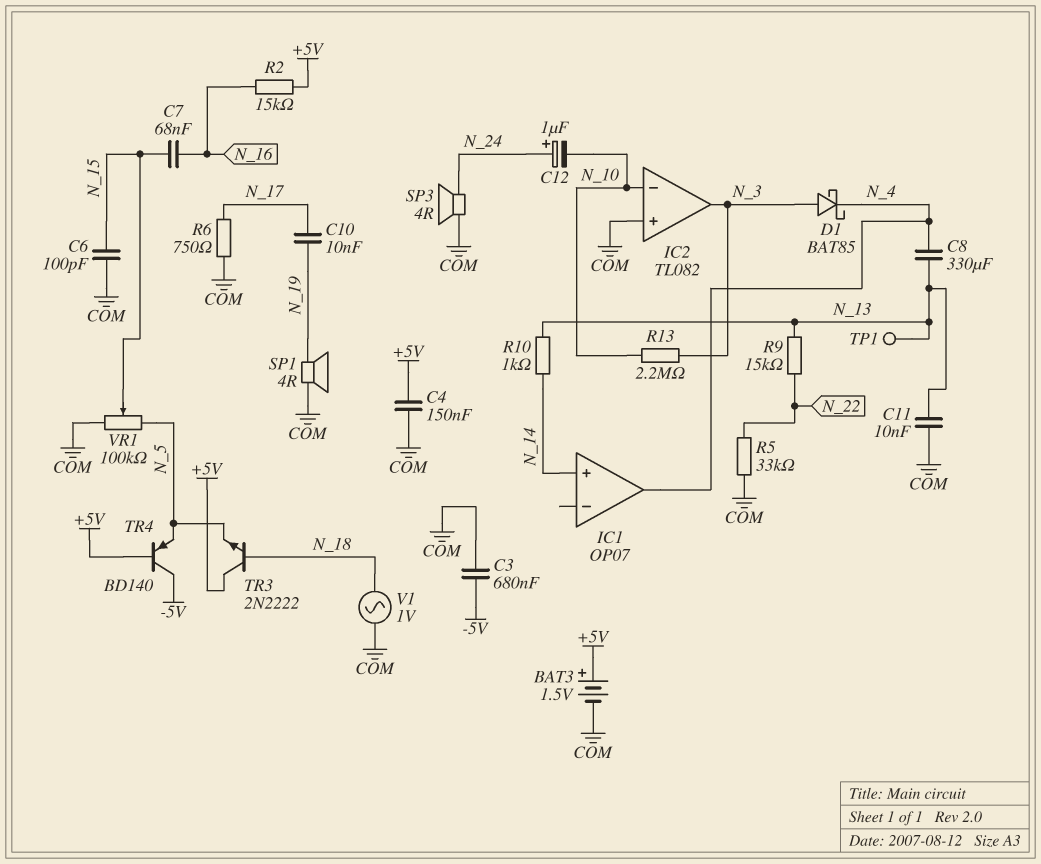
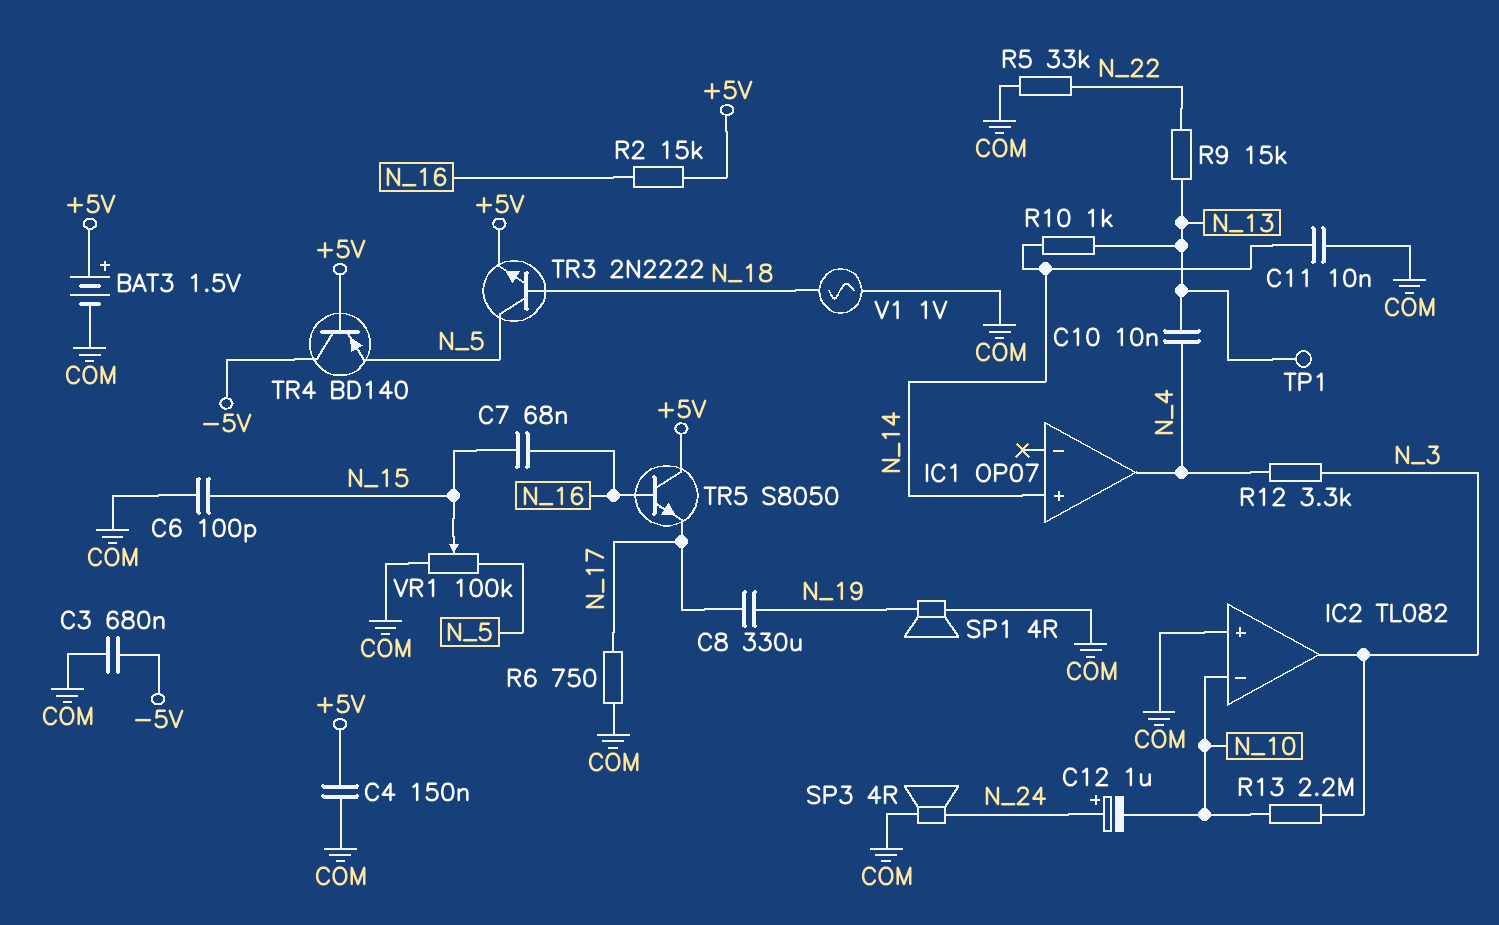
C8: 330uF (N_4, N_13) -> 330uF (N_17, N_19)
C10: 10nF (N_17, N_19) -> 10nF (N_4, N_13)
C11: 10nF (COM, N_13) -> 10nF (COM, N_14)
D1: schottky BAT85 (A N_3, K N_4) -> none
R12: none -> 3.3k (N_3, N_4)
TR3: NPN 2N2222 (B N_18, C +5V, E N_5) -> NPN 2N2222 (B N_18, C N_5, E +5V)
TR5: none -> NPN S8050 (B N_16, C +5V, E N_17)

